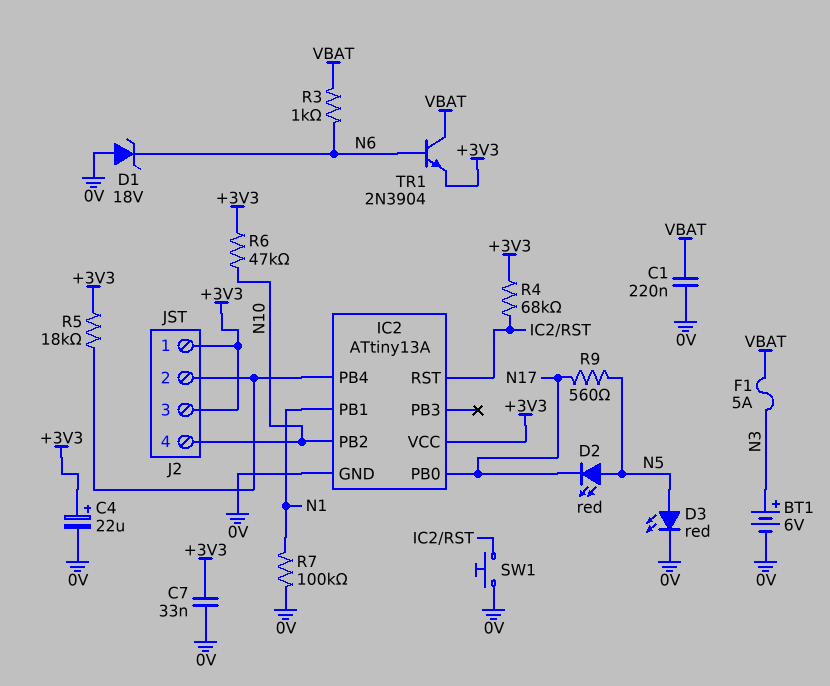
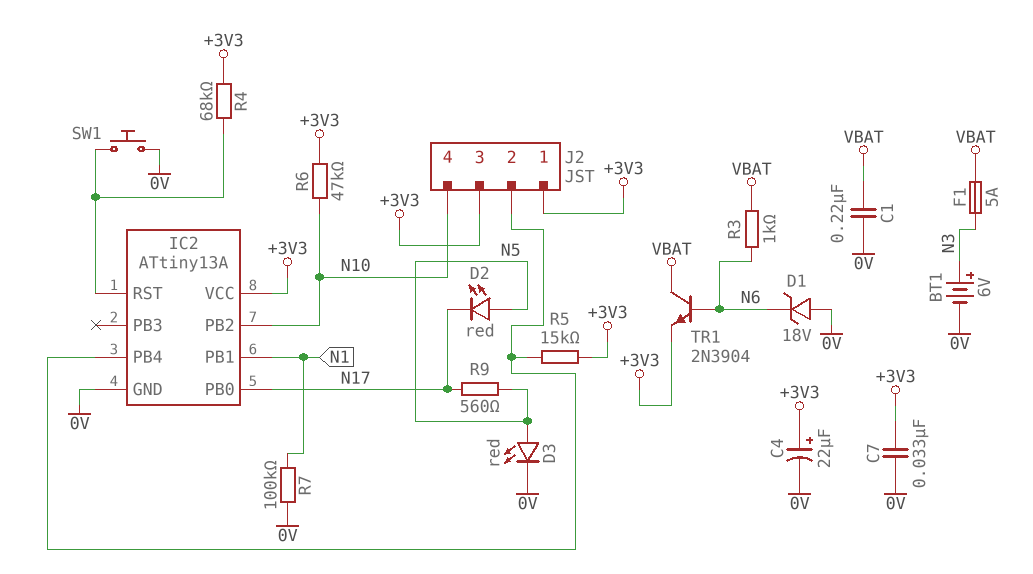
R5: 18k (+3V3, IC2/PB4) -> 15k (+3V3, IC2/PB4)

